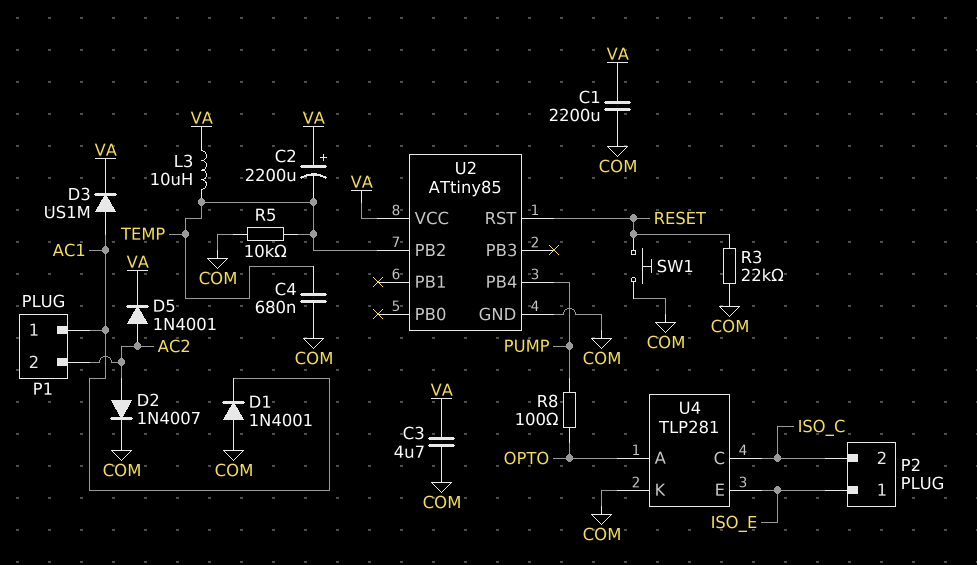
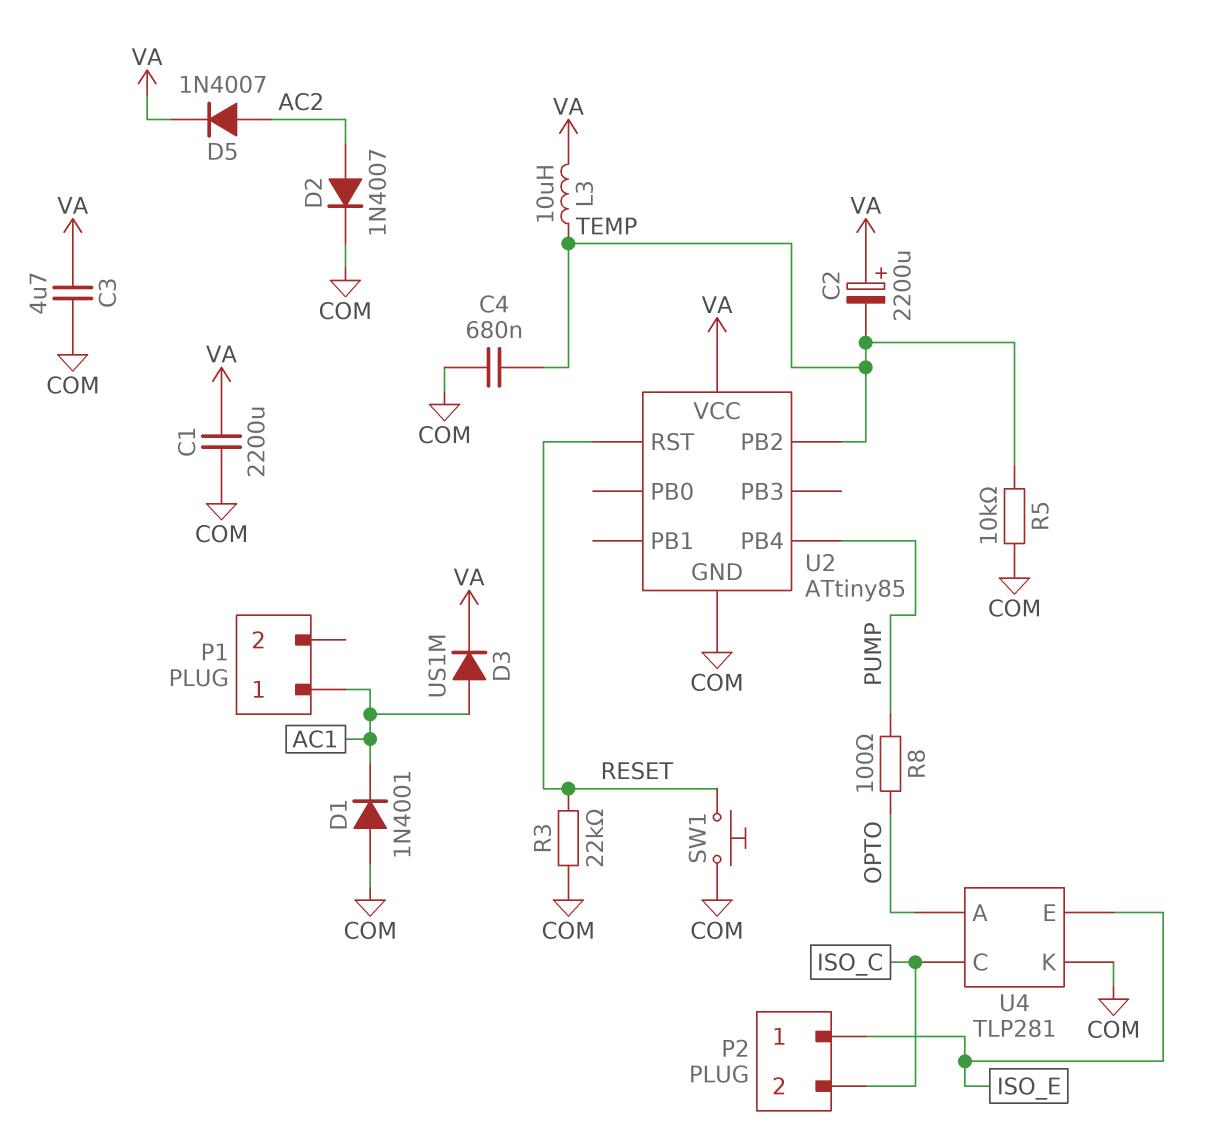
D5: diode 1N4001 (A AC2, K VA) -> diode 1N4007 (A AC2, K VA)
P1 pin 2: AC2 -> none

